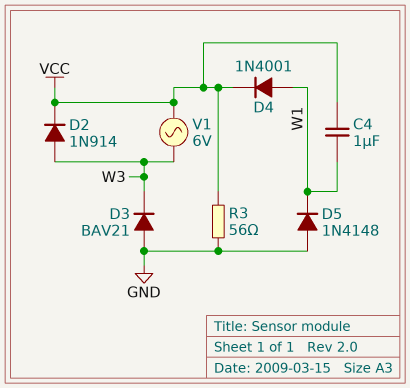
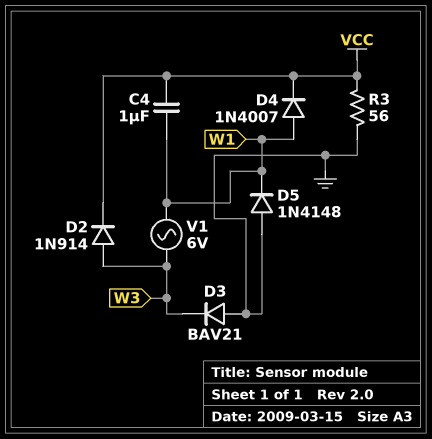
D4: diode 1N4001 (A W1, K VCC) -> diode 1N4007 (A W1, K VCC)
V1: AC 6V (VCC, W3) -> AC 6V (W1, W3)

